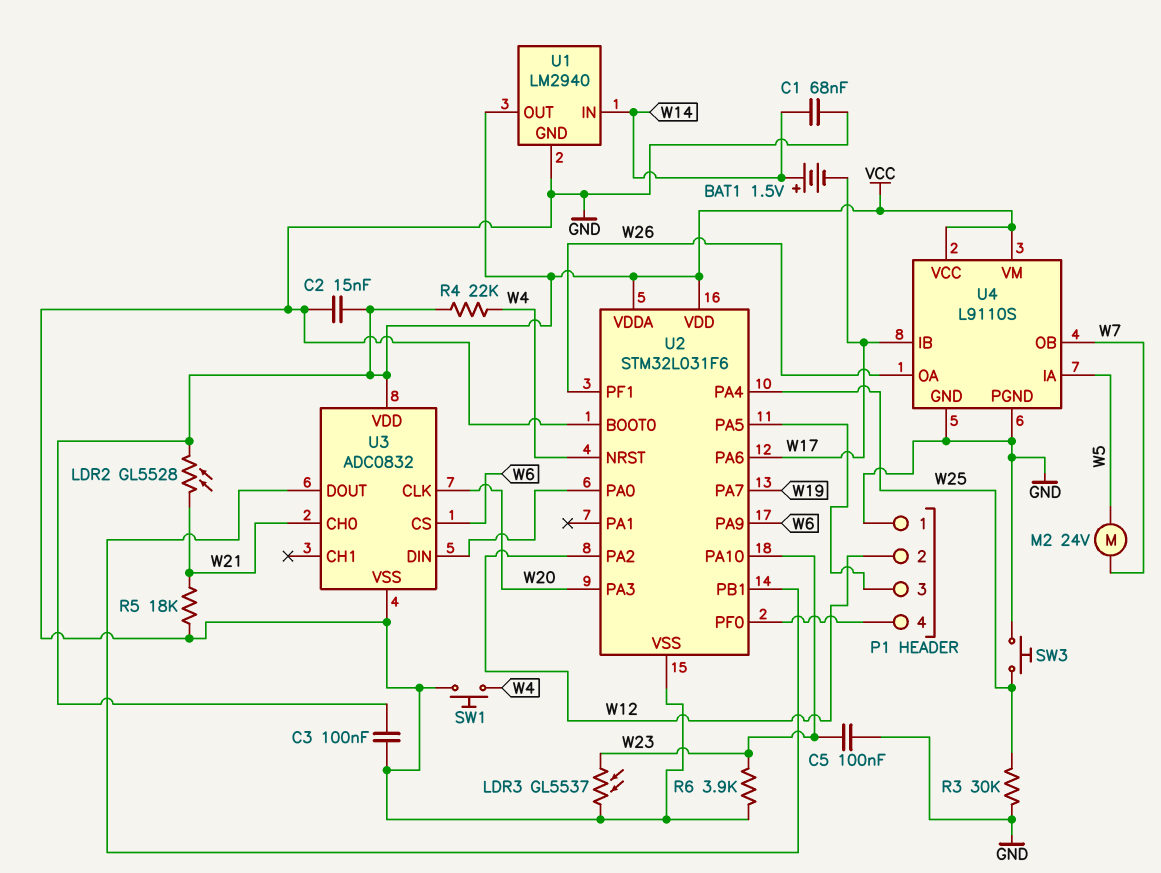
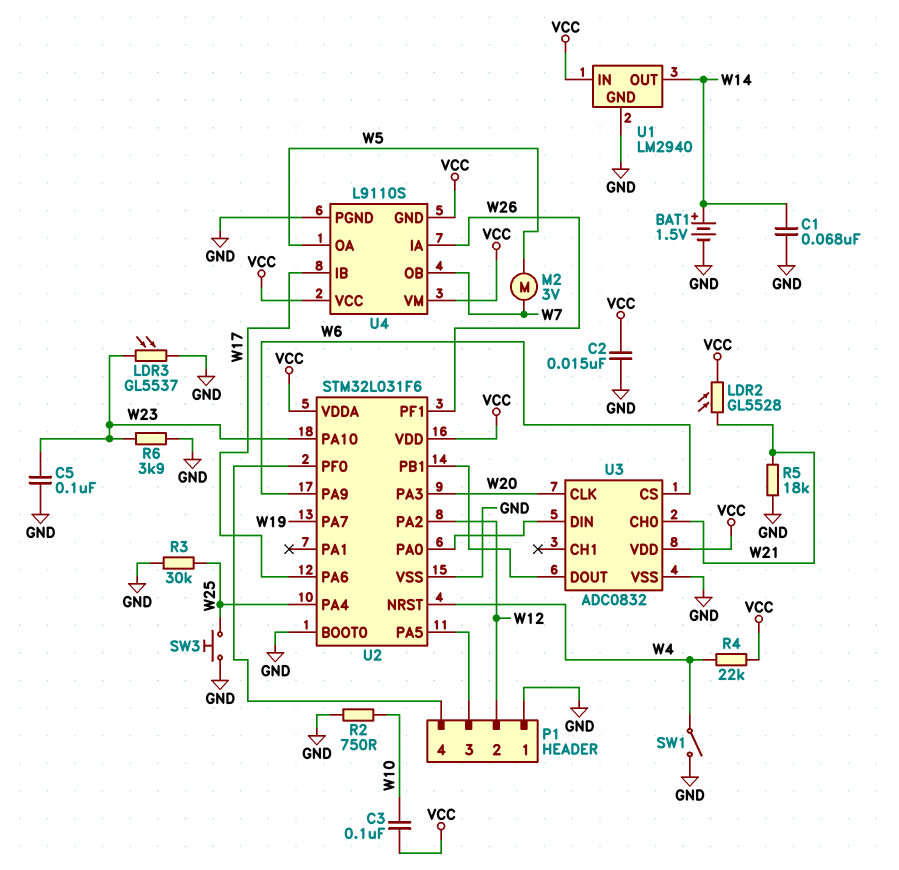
BAT1: 1.5V (plus W14, minus W17) -> 1.5V (plus W14, minus GND)
C3: 100nF (GND, VCC) -> 100nF (VCC, W10)
M2: motor 24V (W5, W7) -> motor 3V (W5, W7)
R2: none -> 750 (GND, W10)
SW1: button (GND, W4) -> switch (GND, W4)
U1 pin IN: W14 -> VCC
U1 pin OUT: VCC -> W14
U4 pin GND: GND -> VCC
U4 pin IA: W5 -> W26
U4 pin OA: W26 -> W5

